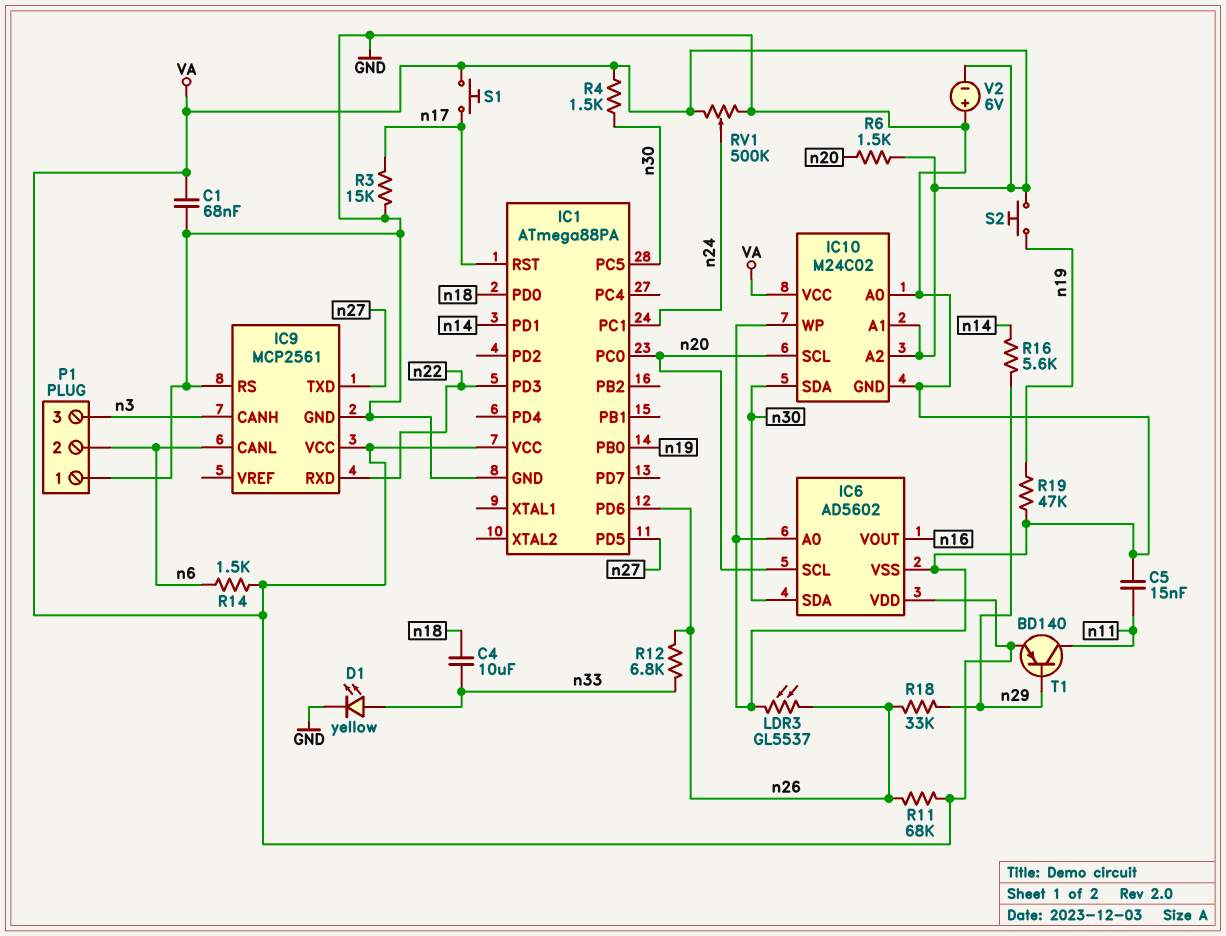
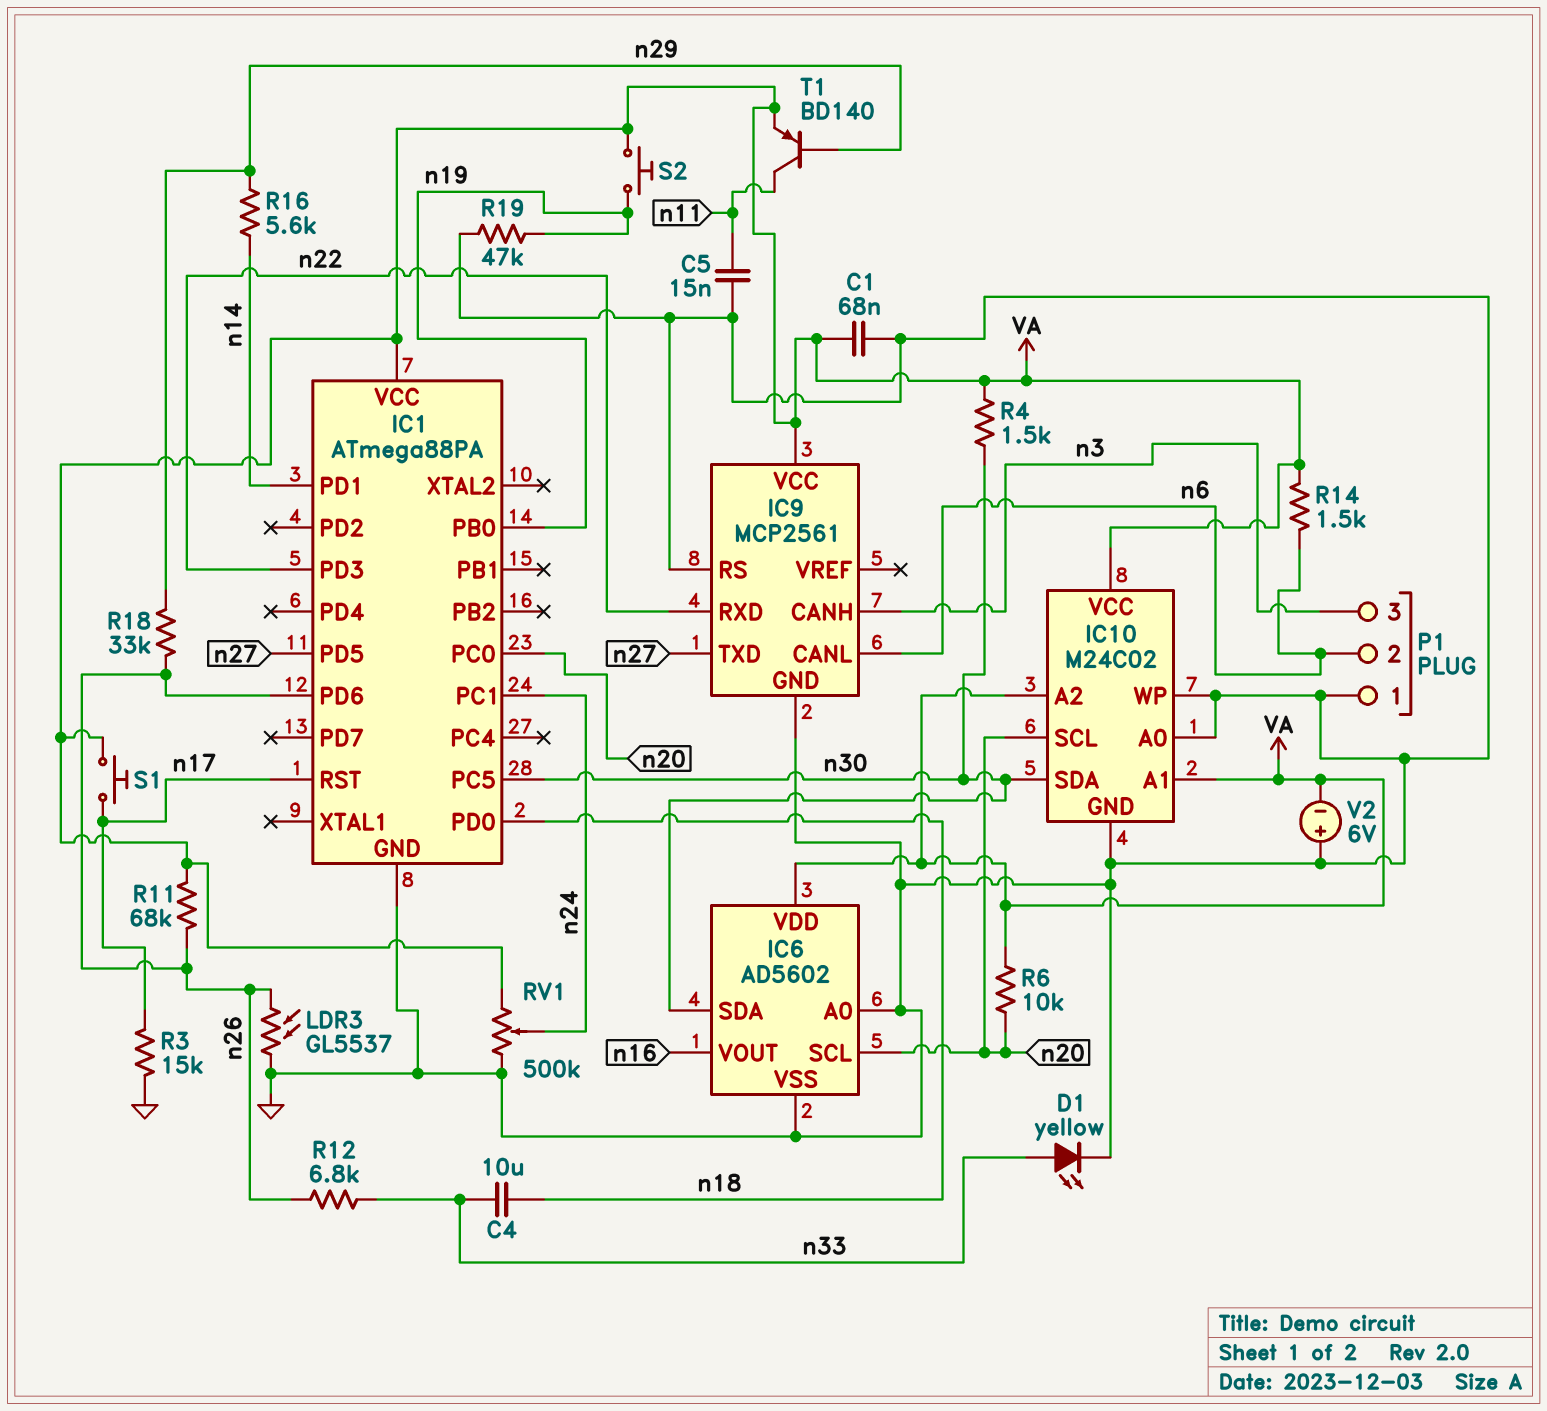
R6: 1.5k (VA, n20) -> 10k (VA, n20)

